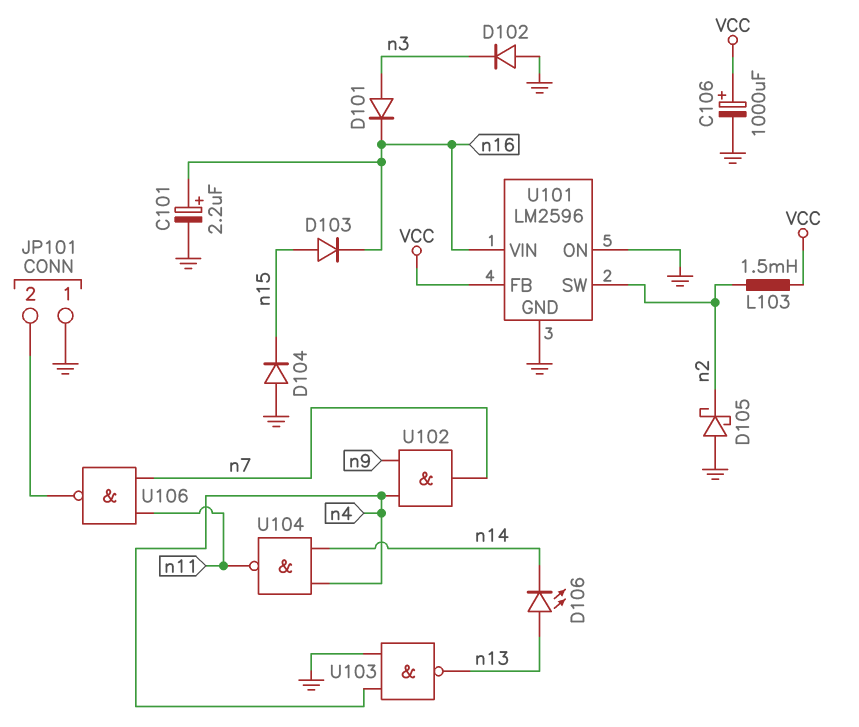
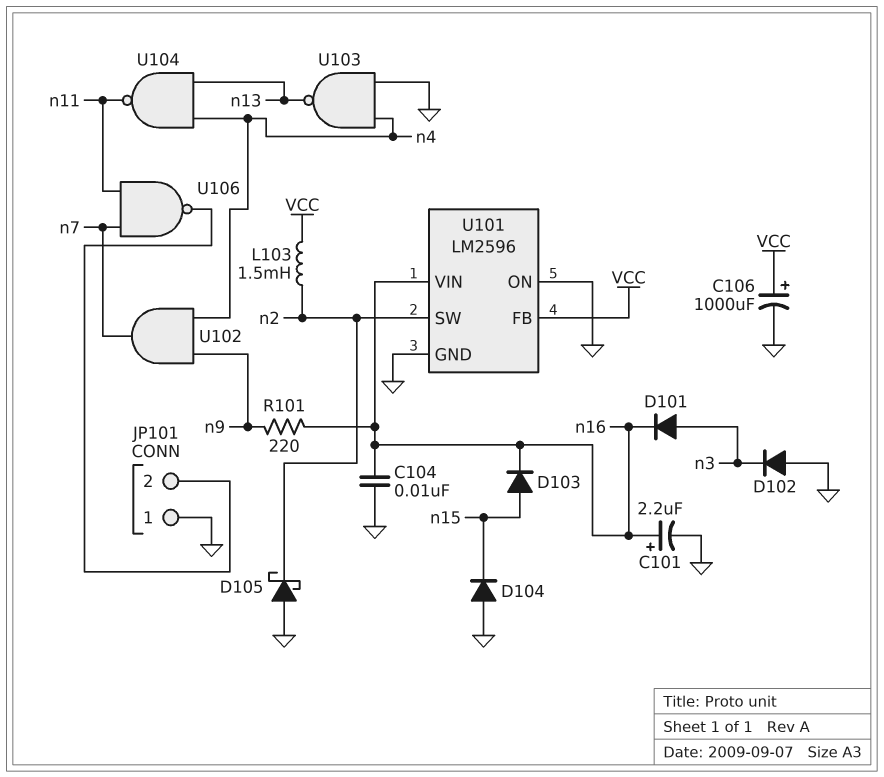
C104: none -> 10nF (GND, n16)
D106: LED (A n13, K n14) -> none
R101: none -> 220 (n9, n16)
U104: NAND (in n4, in n14, out n11) -> NAND (in n4, in n13, out n11)

